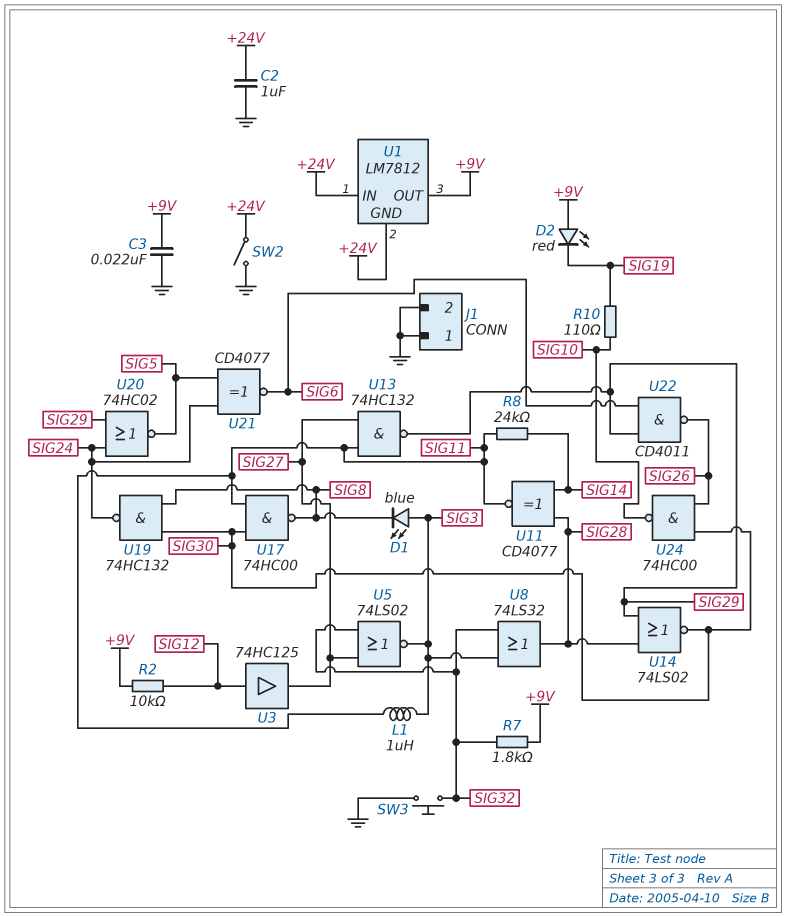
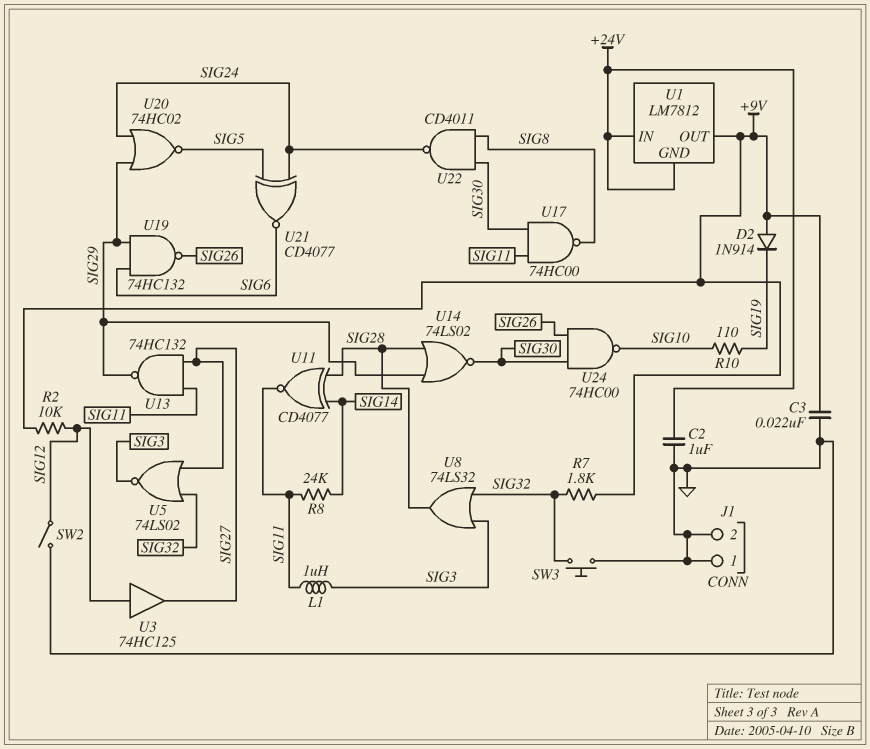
D1: LED blue (A SIG3, K SIG8) -> none
D2: LED red (A +9V, K SIG19) -> diode 1N914 (A +9V, K SIG19)
SW2: switch (+24V, GND) -> switch (GND, SIG12)
U19: NAND 74HC132 (in SIG8, in SIG30, out SIG24) -> NAND 74HC132 (in SIG6, in SIG29, out SIG26)
U22: NAND CD4011 (in SIG6, in SIG29, out SIG26) -> NAND CD4011 (in SIG8, in SIG30, out SIG24)

